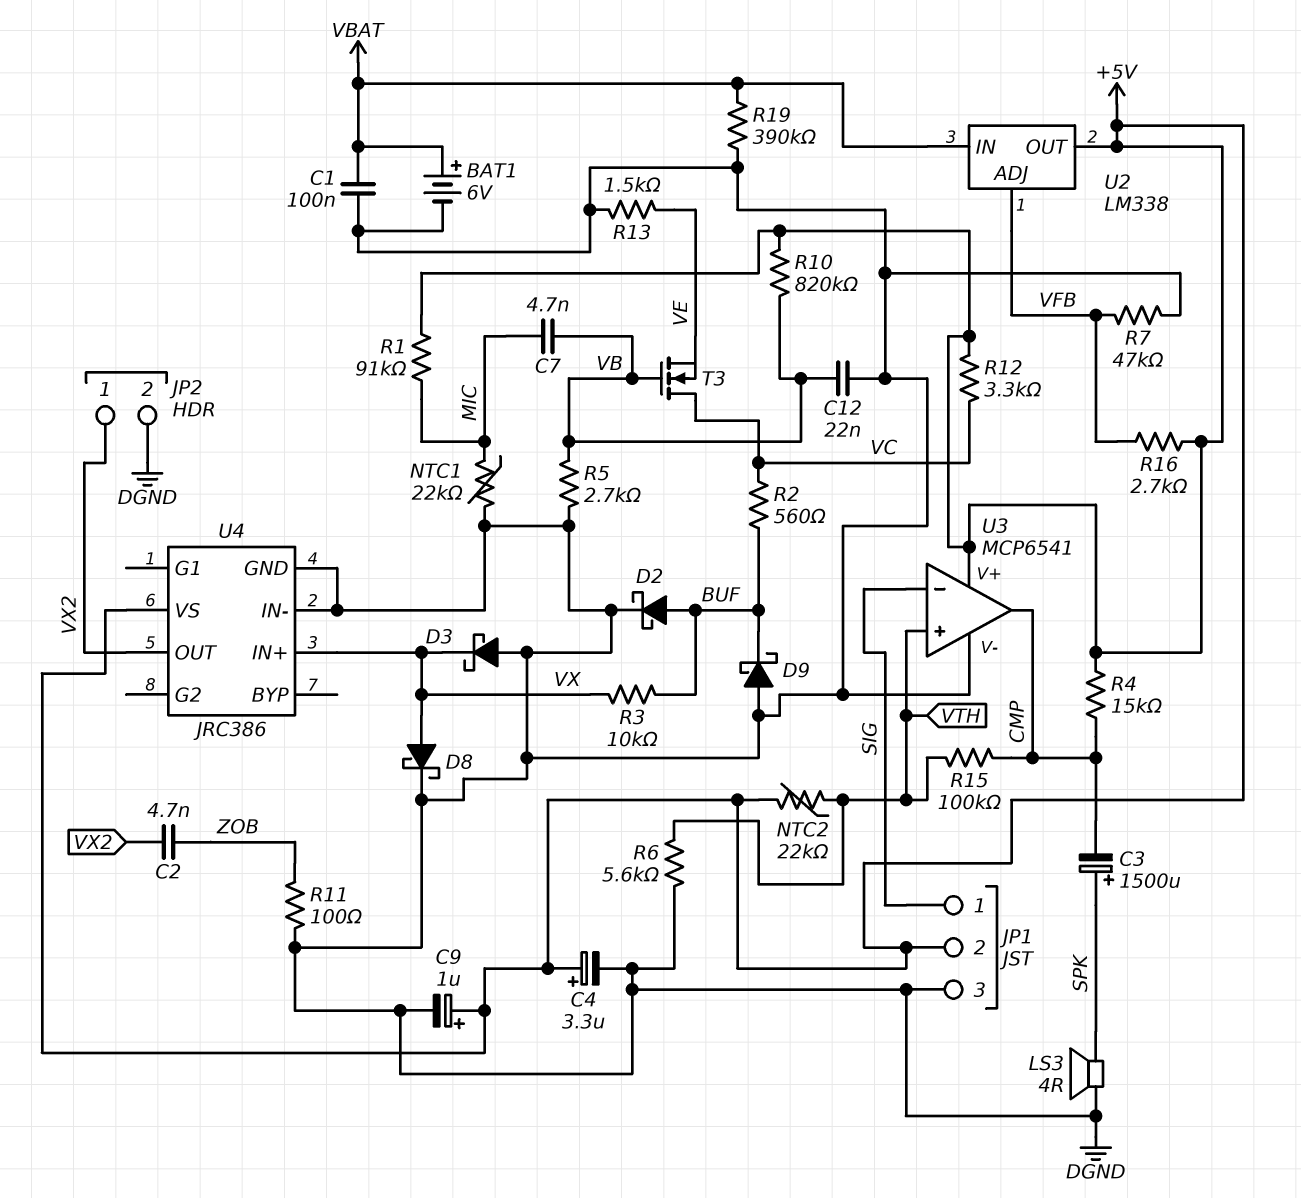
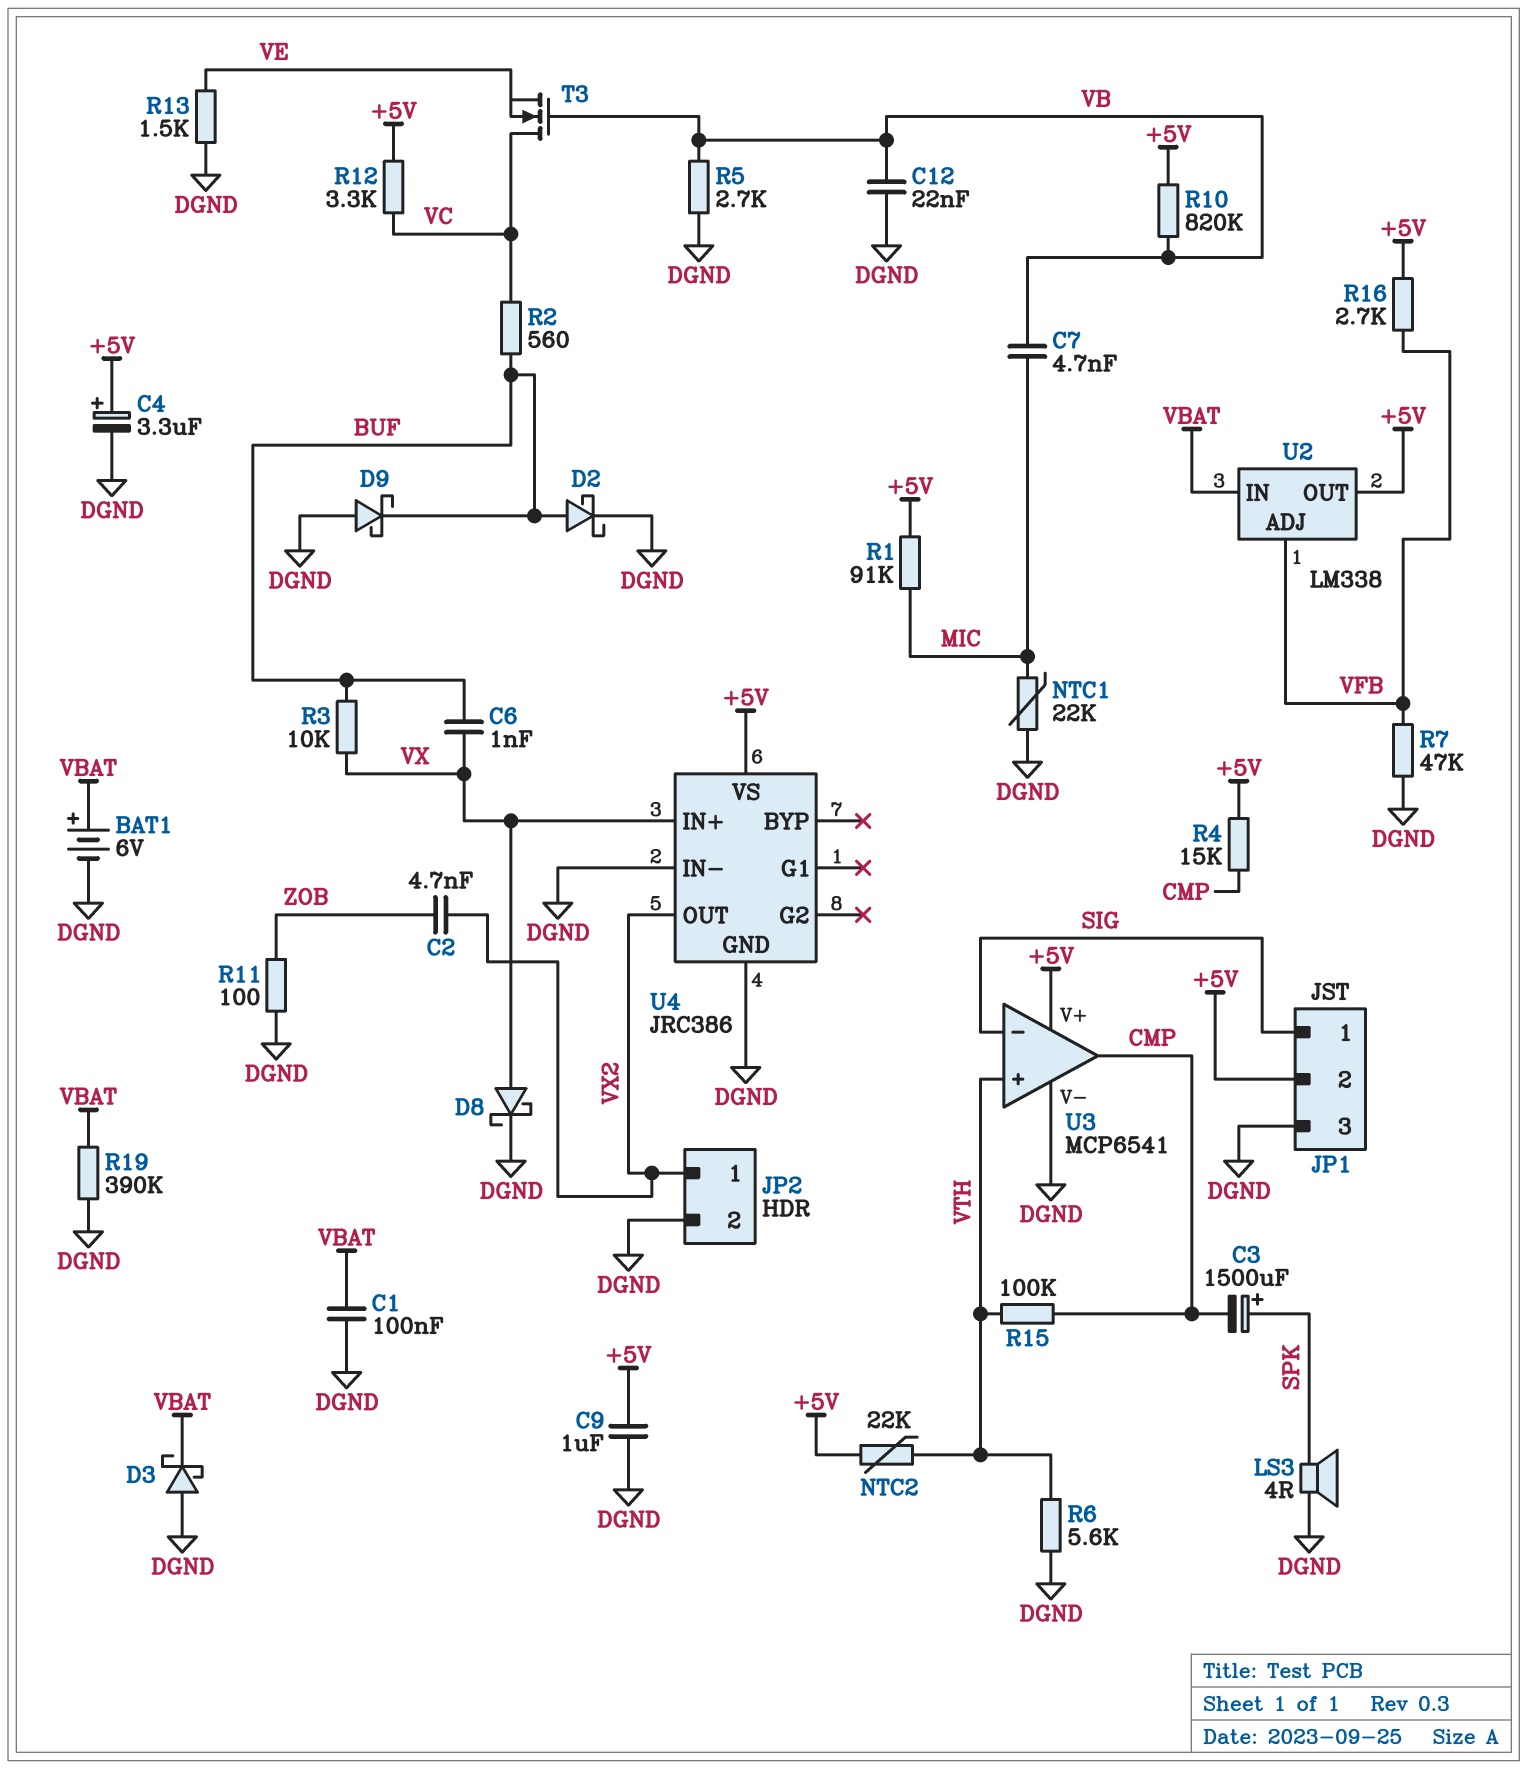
C6: none -> 1nF (BUF, VX)
C9: 1uF (plus +5V, minus DGND) -> 1uF (+5V, DGND)
D3: schottky (A DGND, K VX) -> schottky (A DGND, K VBAT)

